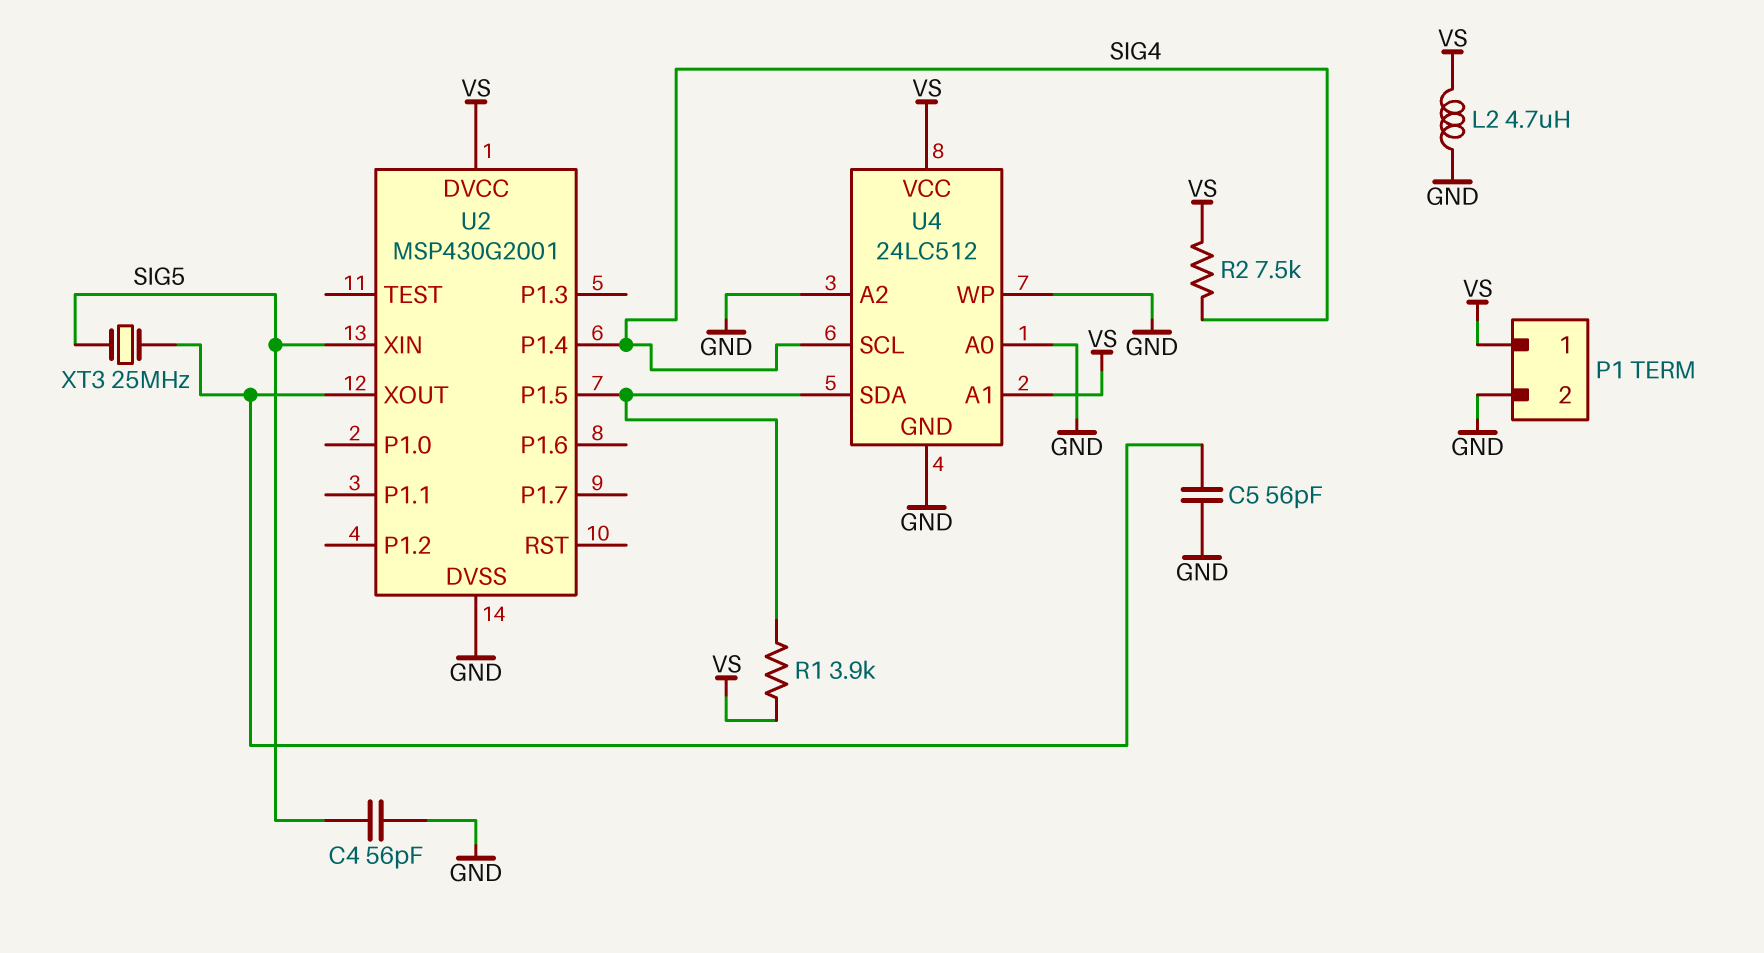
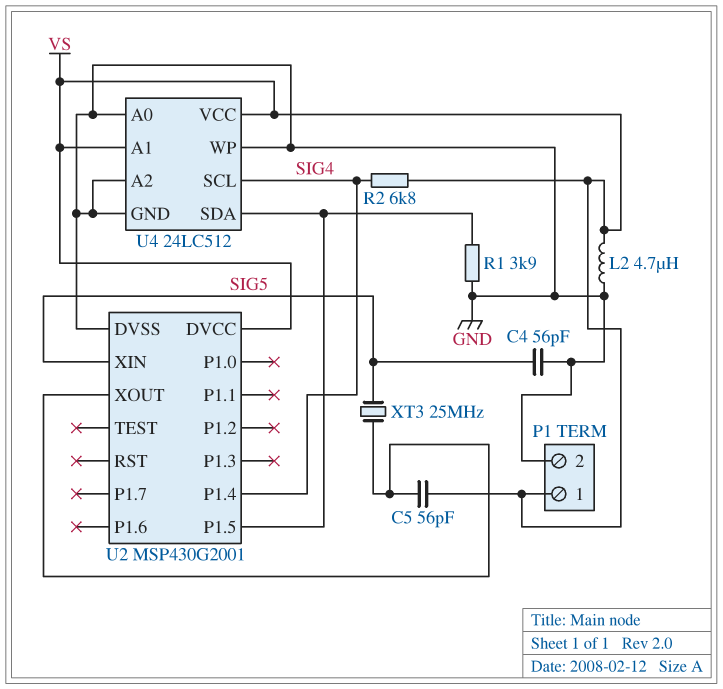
C5: 56pF (GND, U2/XOUT) -> 56pF (U2/XOUT, VS)
R1: 3.9k (U2/P1.5, VS) -> 3.9k (GND, U2/P1.5)
R2: 7.5k (SIG4, VS) -> 6.8k (SIG4, VS)

